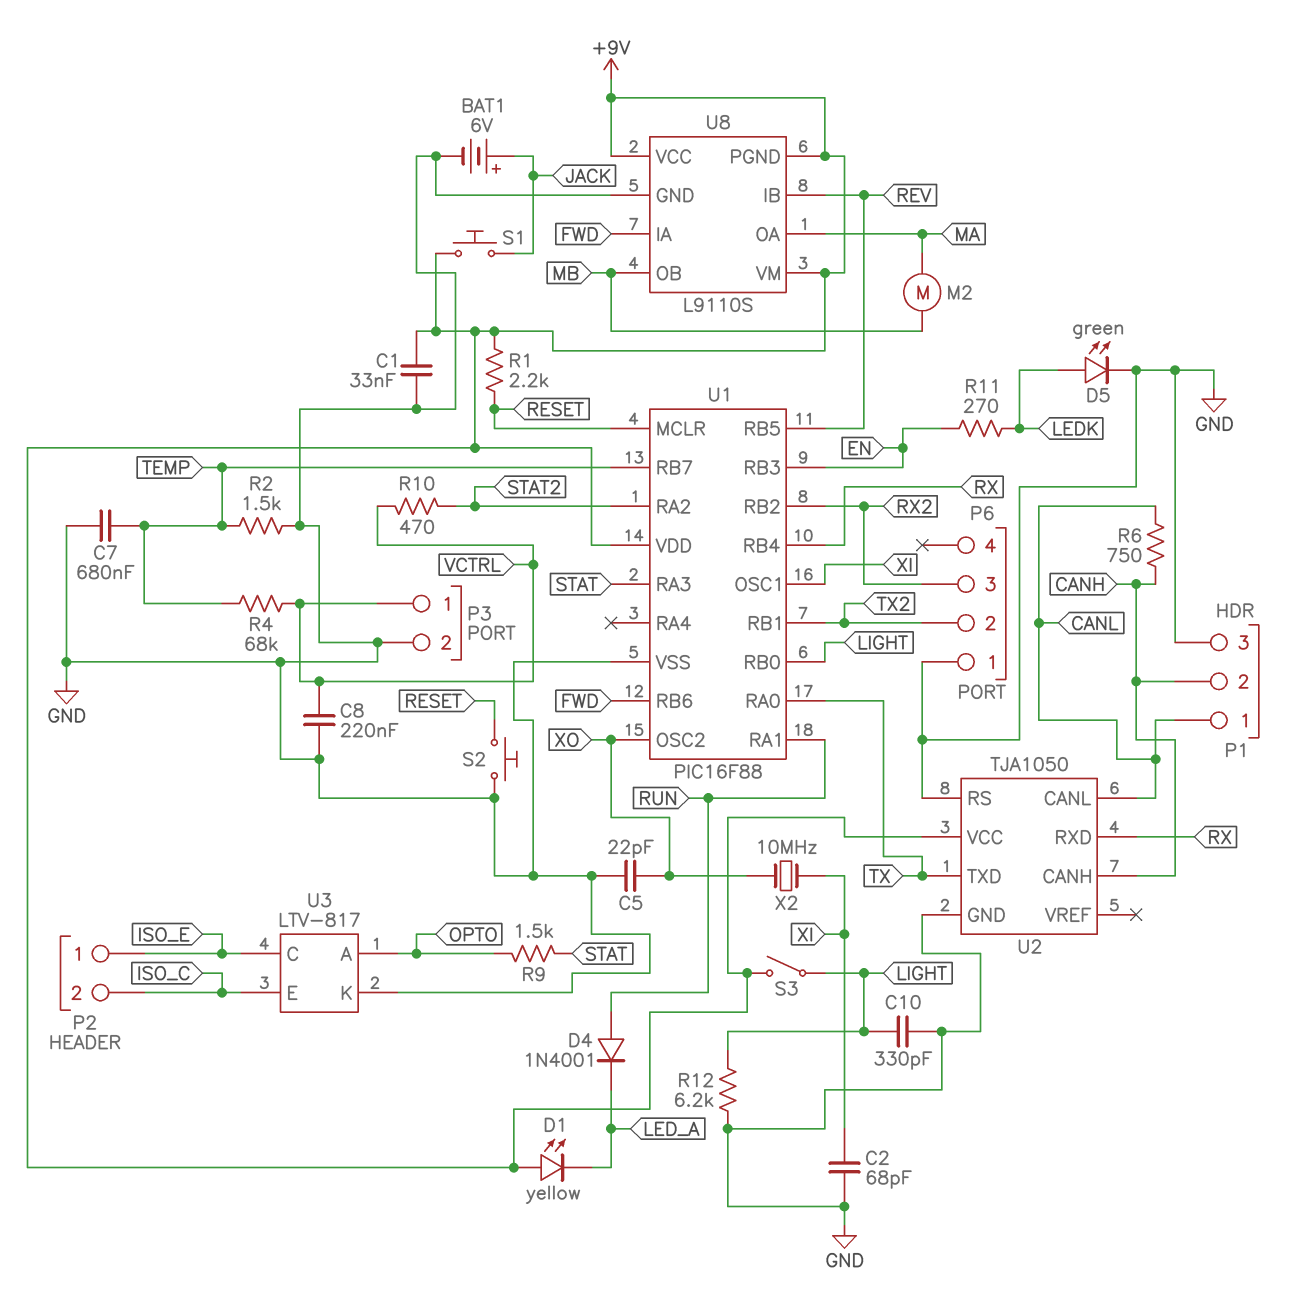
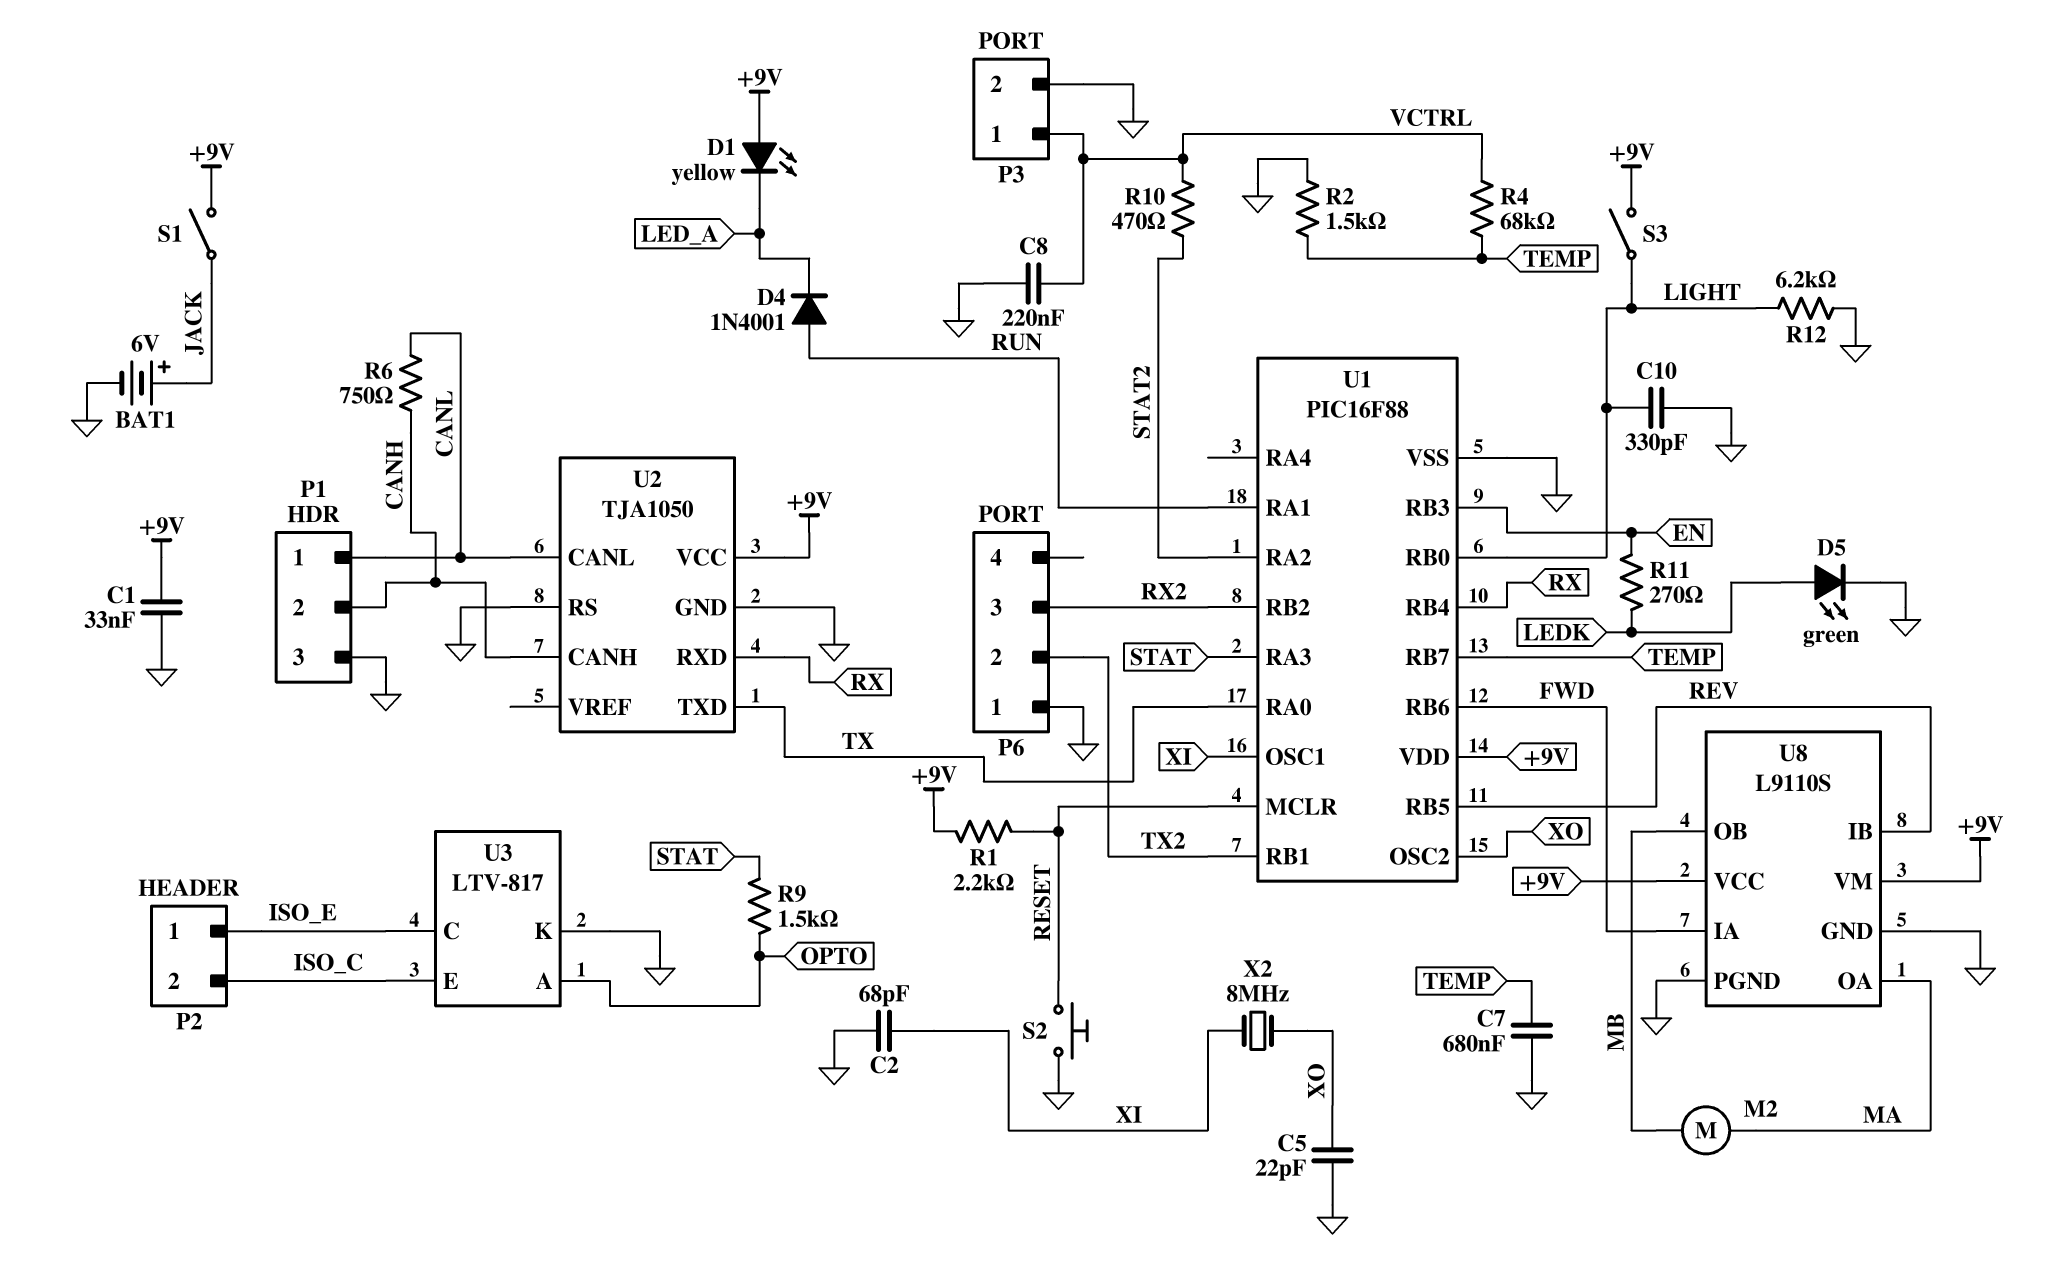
S1: button (+9V, JACK) -> switch (+9V, JACK)
U8 pin PGND: +9V -> GND
X2: 10MHz (XI, XO) -> 8MHz (XI, XO)

